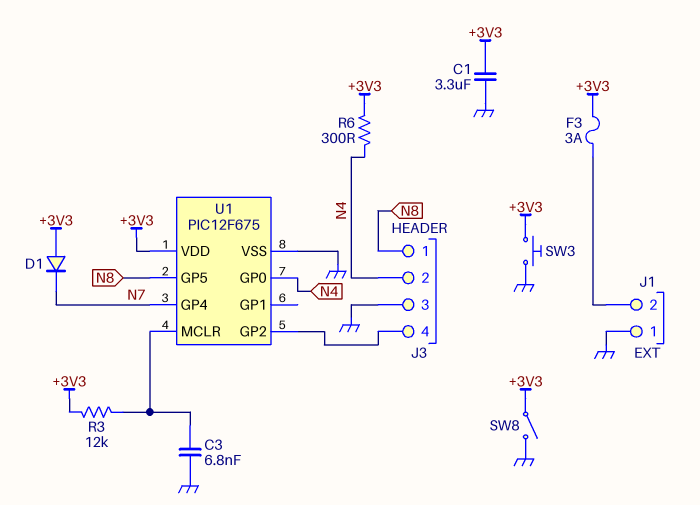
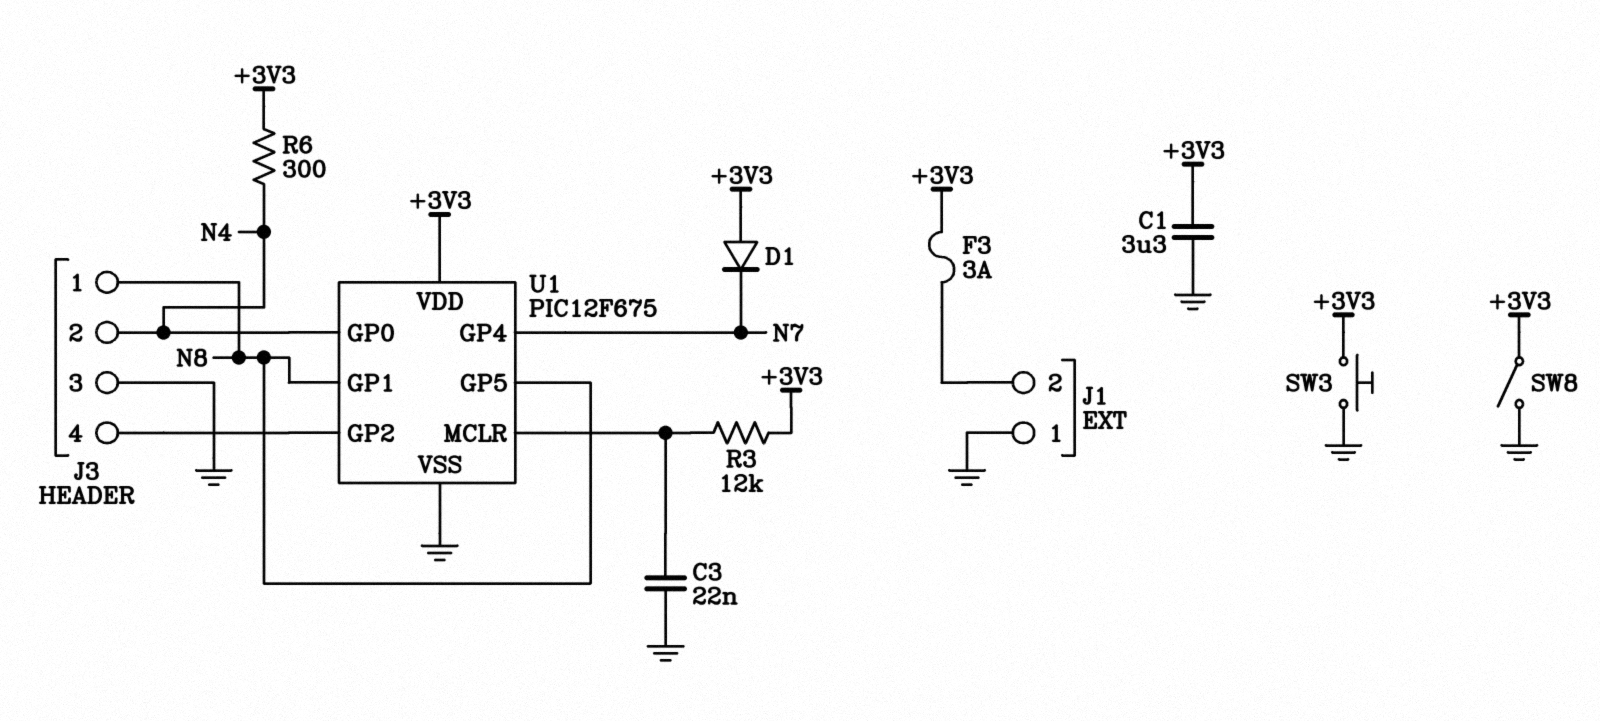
C3: 6.8nF (GND, U1/MCLR) -> 22nF (GND, U1/MCLR)
U1 pin GP1: none -> N8

